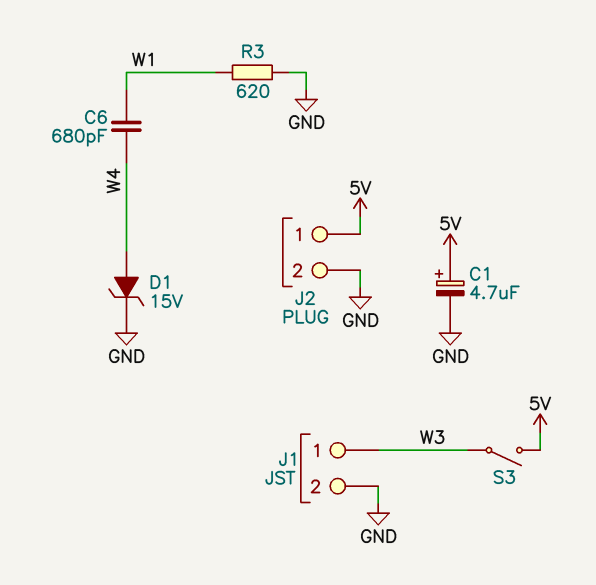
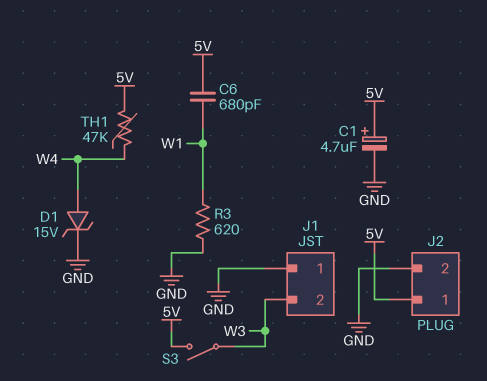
C6: 680pF (W1, W4) -> 680pF (5V, W1)
J1 pin 1: W3 -> GND
J1 pin 2: GND -> W3
TH1: none -> 47k (5V, W4)

